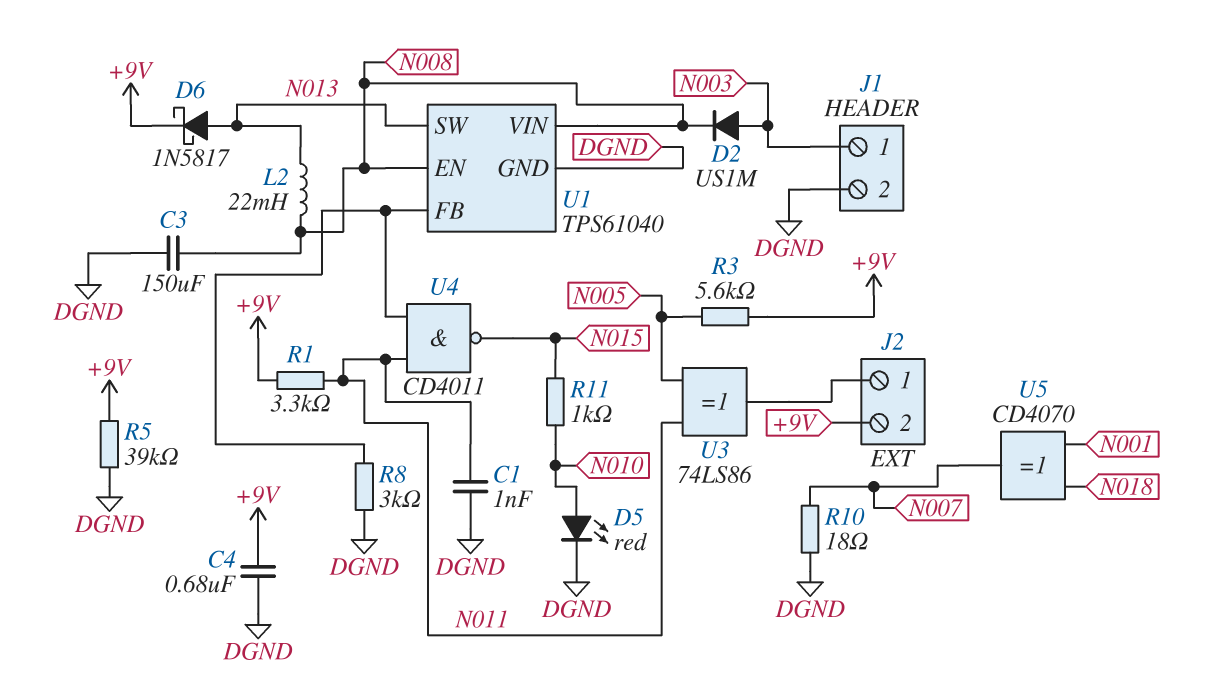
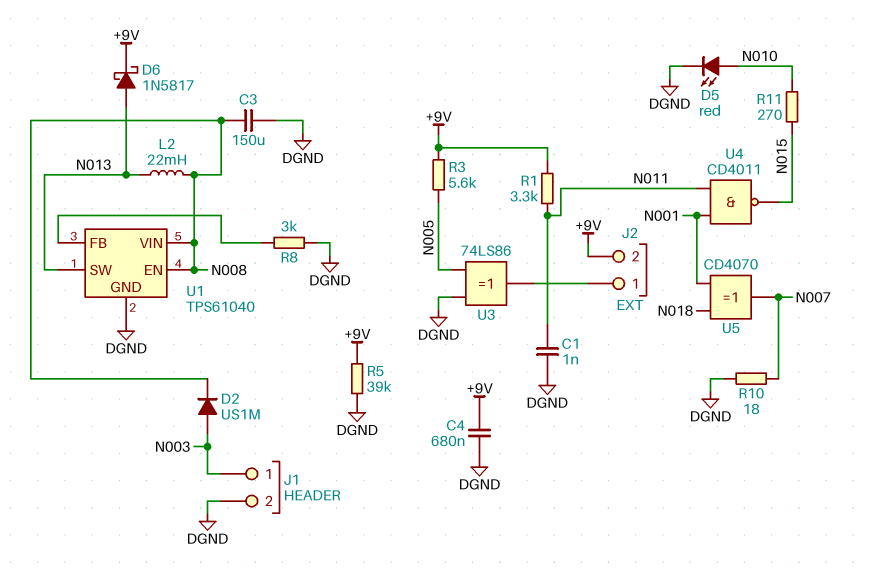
R11: 1k (N010, N015) -> 270 (N010, N015)
U3: XOR 74LS86 (in N005, in N011, out J2/1) -> XOR 74LS86 (in DGND, in N005, out J2/1)
U4: NAND CD4011 (in N011, in U1/FB, out N015) -> NAND CD4011 (in N001, in N011, out N015)

